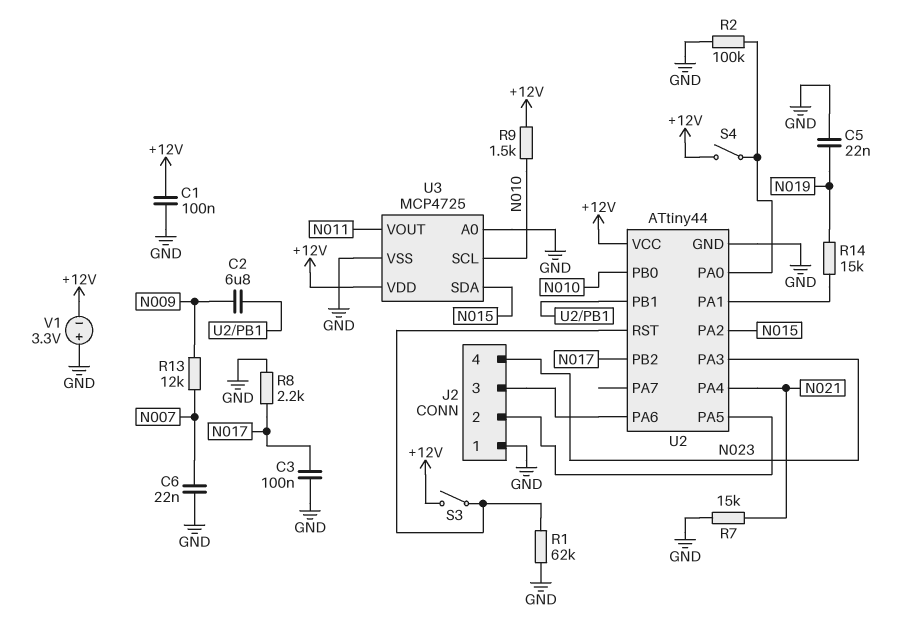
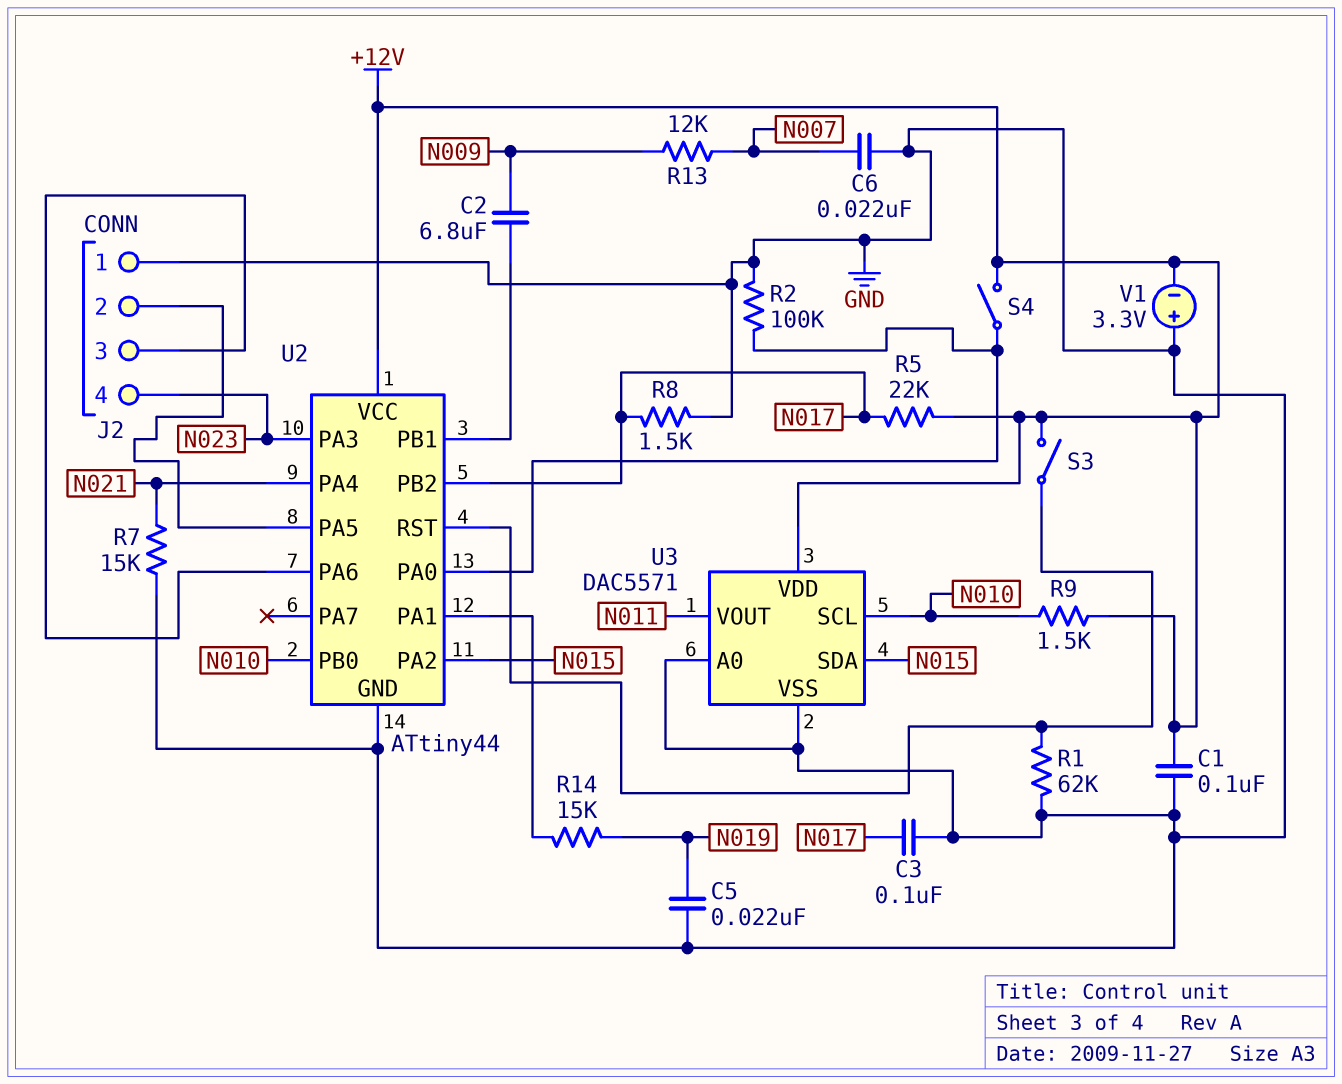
R5: none -> 22k (+12V, N017)
R8: 2.2k (GND, N017) -> 1.5k (GND, N017)
U3: MCP4725 -> DAC5571

